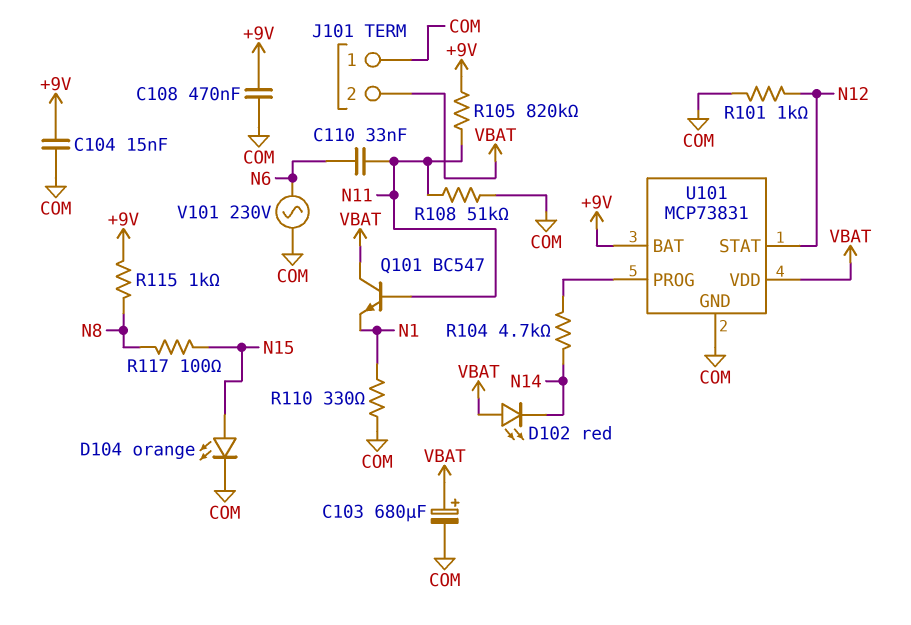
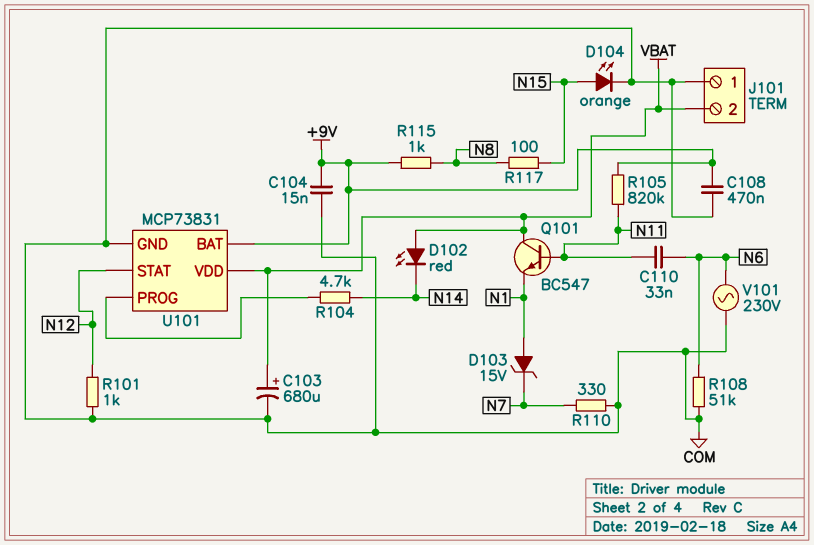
D103: none -> zener 15V (A N1, K N7)
R108: 51k (COM, N11) -> 51k (COM, N6)
R110: 330 (COM, N1) -> 330 (COM, N7)

